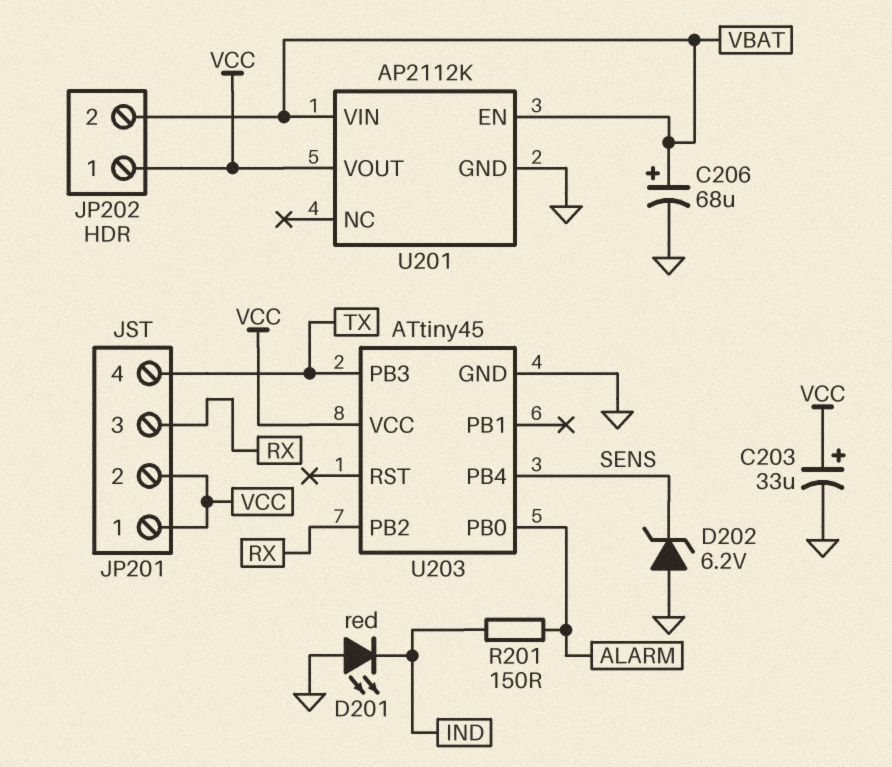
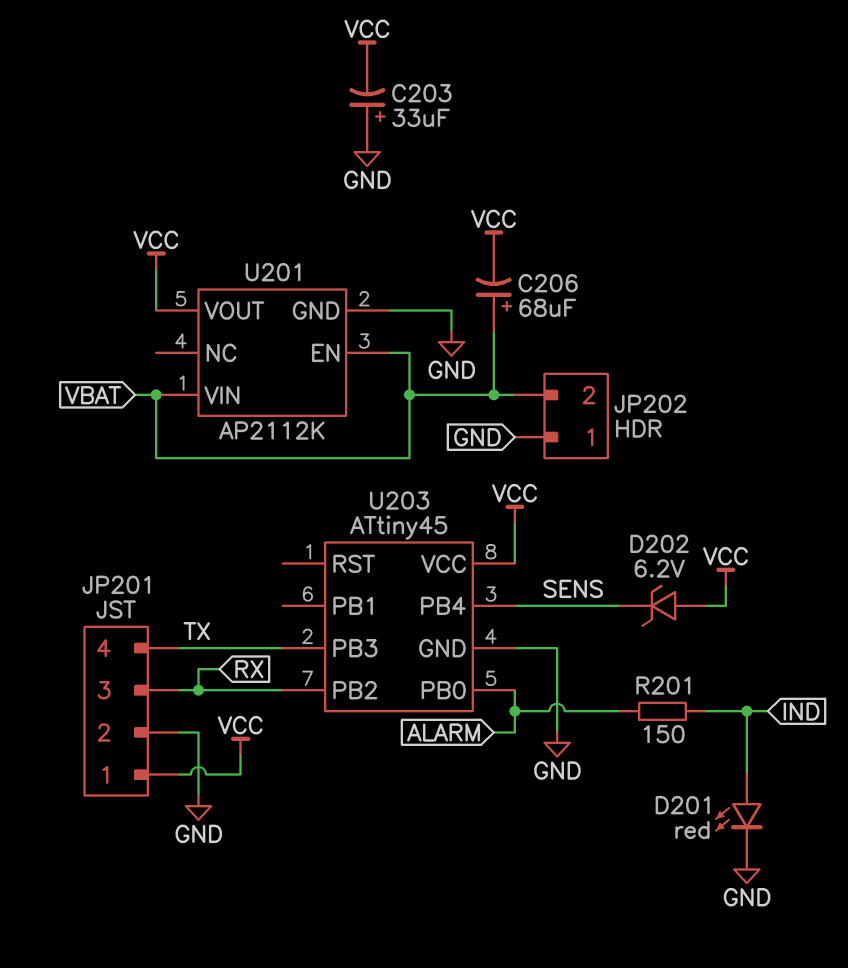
C203: 33uF (plus VCC, minus GND) -> 33uF (plus GND, minus VCC)
C206: 68uF (plus VBAT, minus GND) -> 68uF (plus VBAT, minus VCC)
D201: LED red (A GND, K IND) -> LED red (A IND, K GND)
D202: zener 6.2V (A GND, K SENS) -> zener 6.2V (A VCC, K SENS)
JP201 pin 2: VCC -> GND
JP202 pin 1: VCC -> GND

